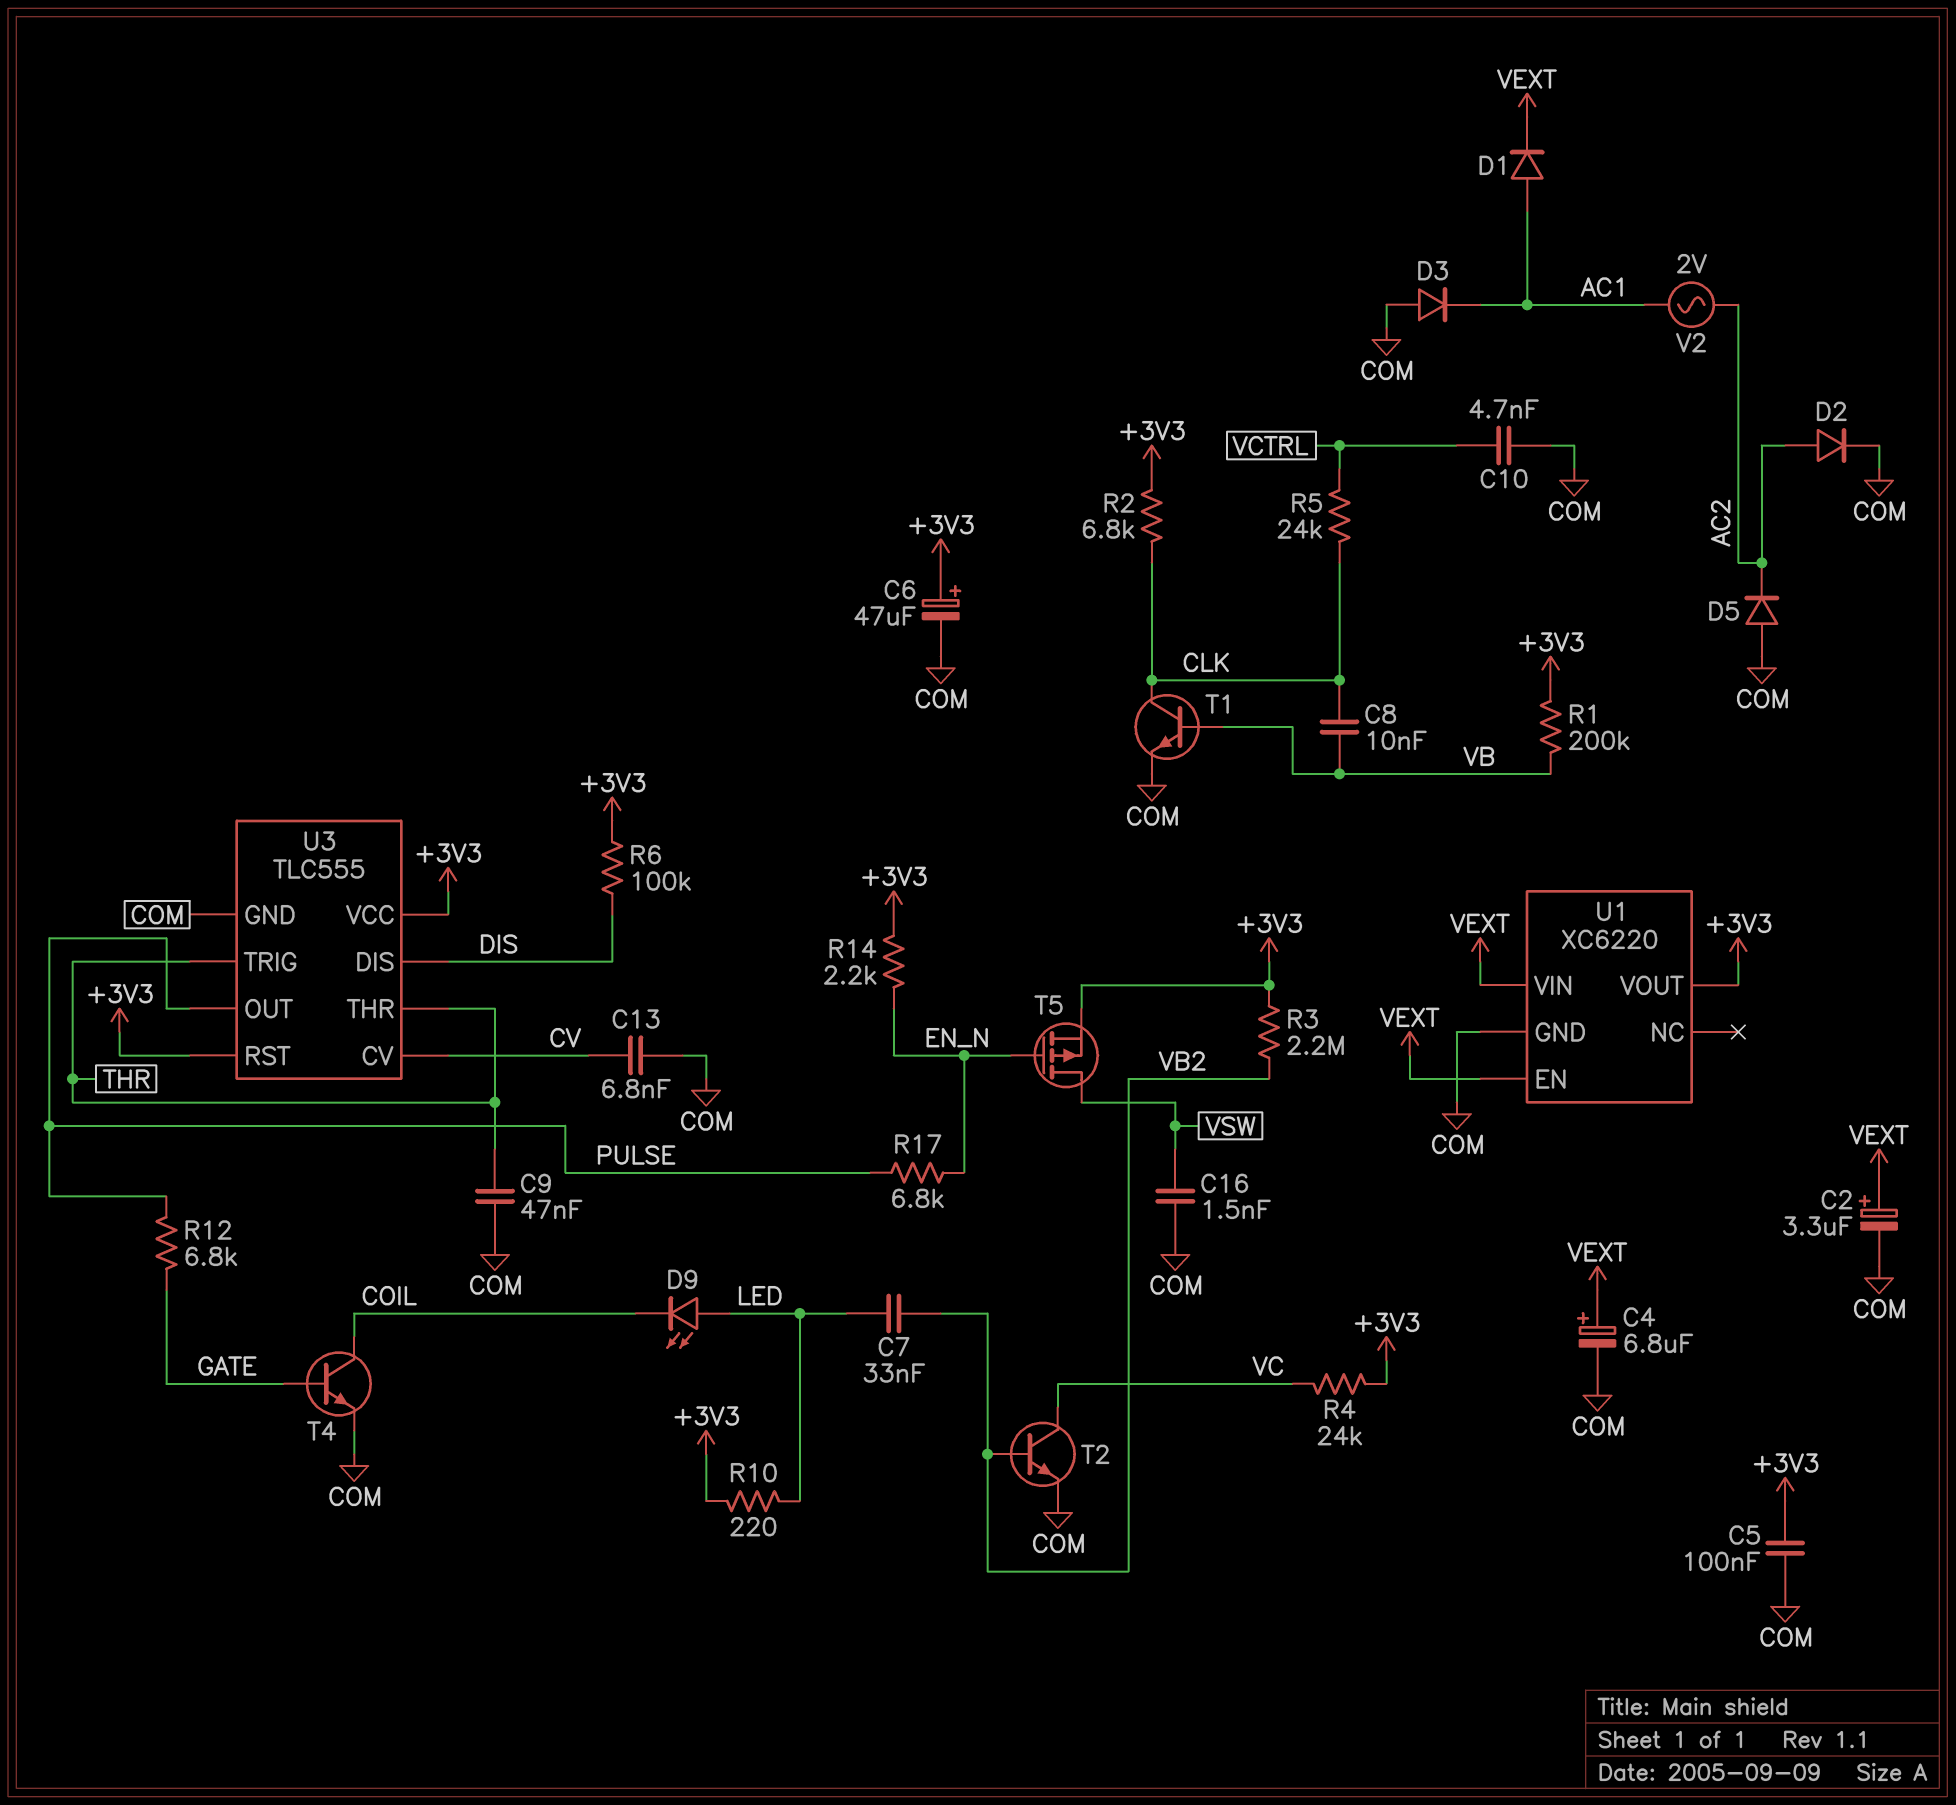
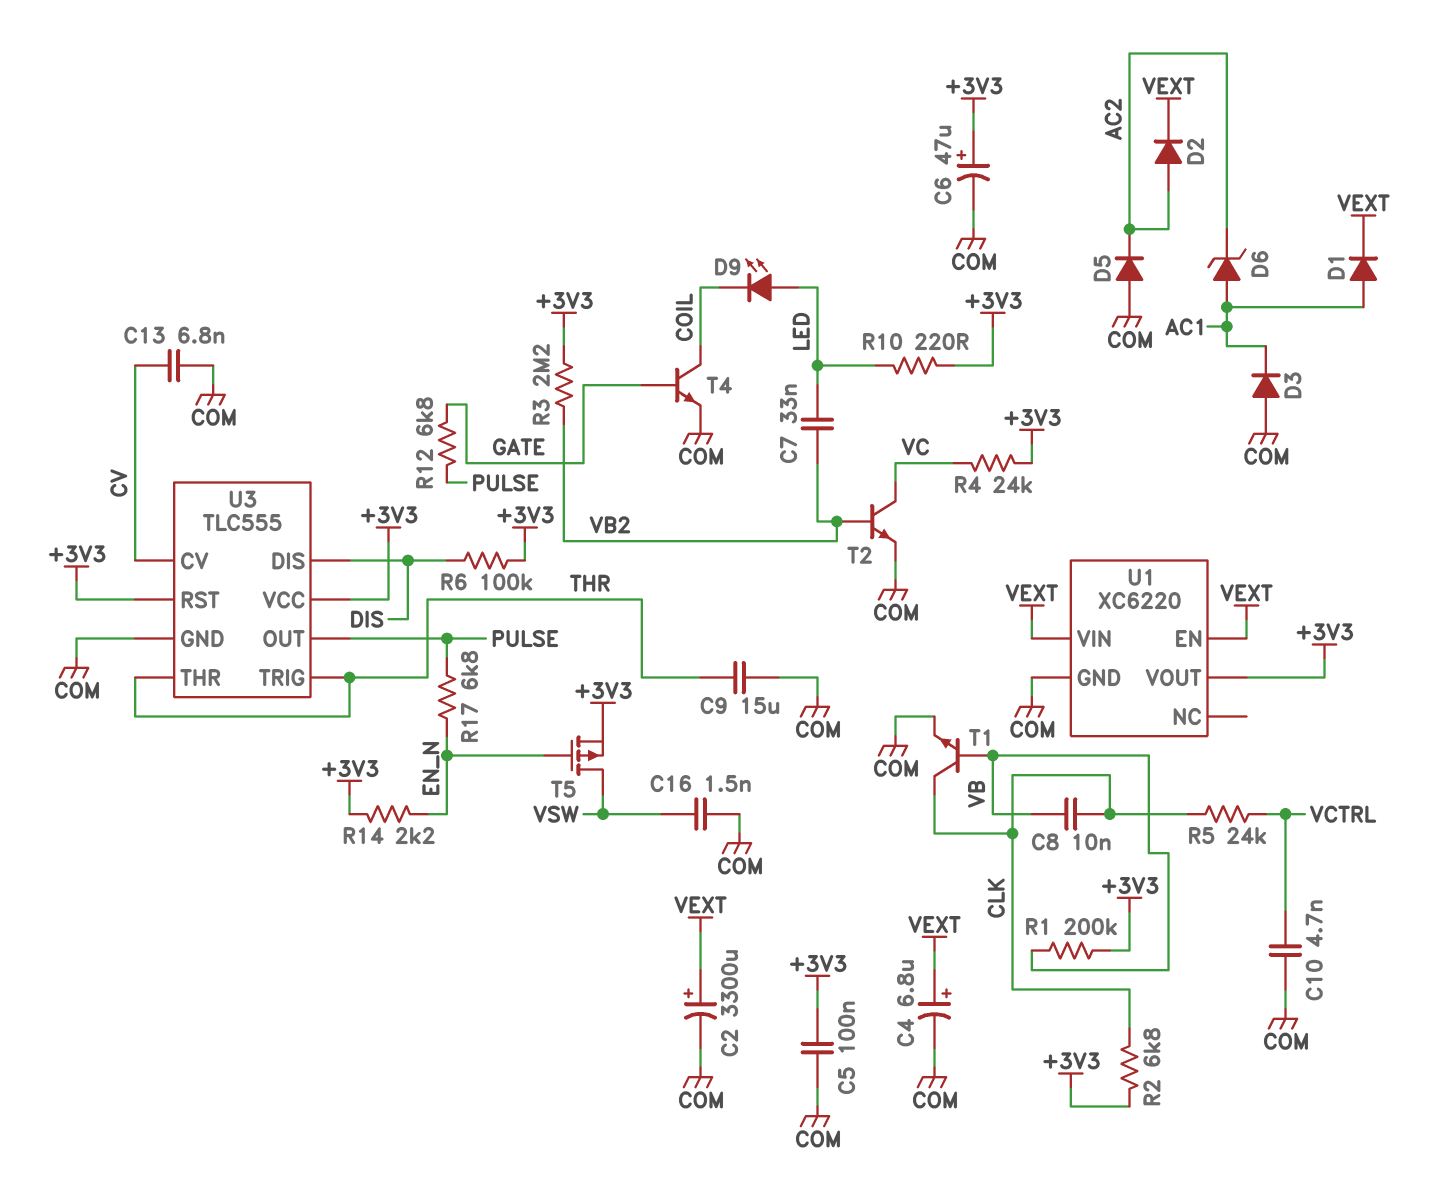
C2: 3.3uF (plus VEXT, minus COM) -> 3300uF (plus VEXT, minus COM)
C9: 47nF (COM, THR) -> 15uF (COM, THR)
D2: diode (A AC2, K COM) -> diode (A AC2, K VEXT)
D6: none -> zener (A AC1, K AC2)
V2: AC 2V (AC1, AC2) -> none

